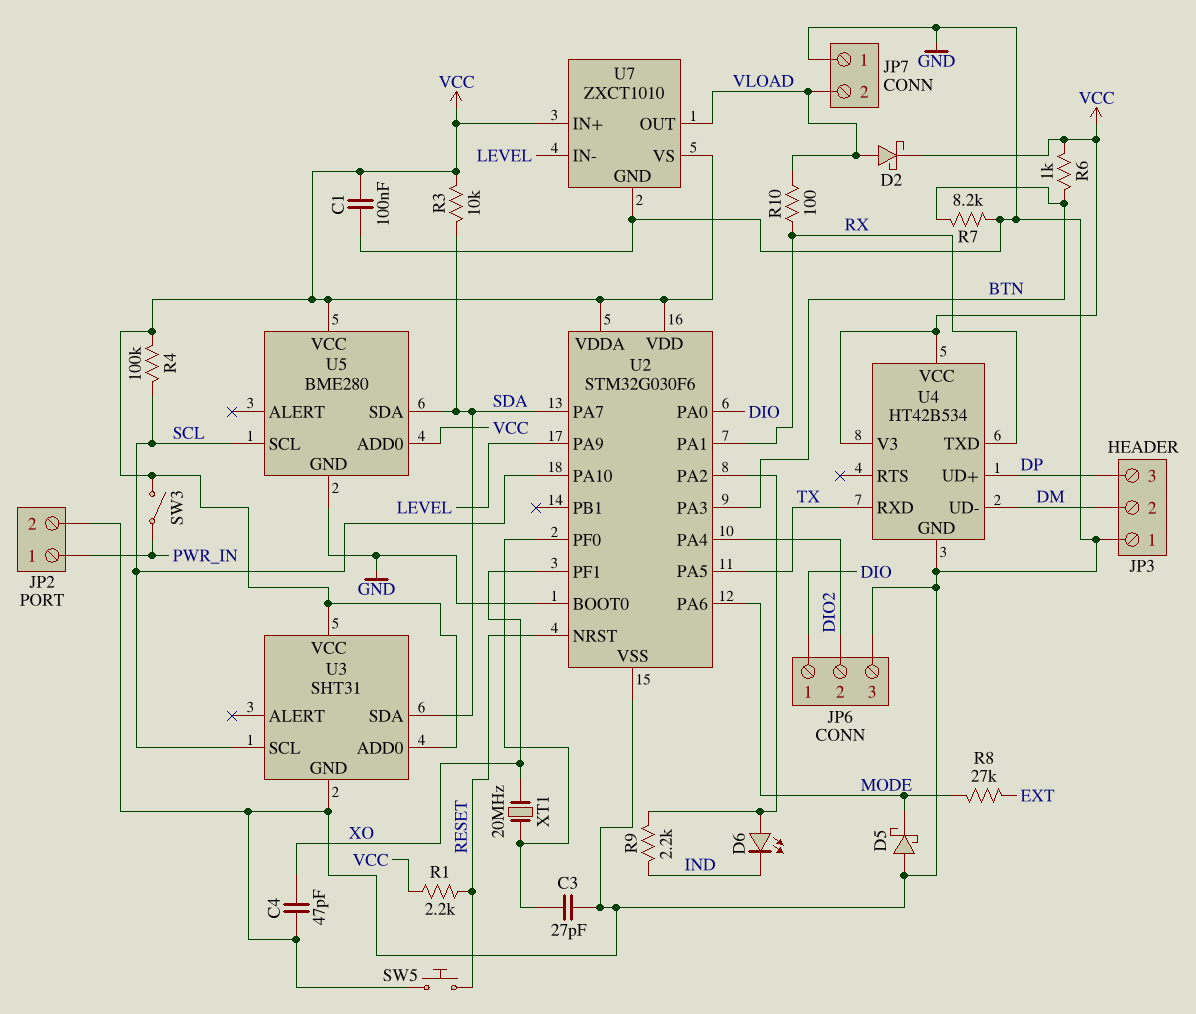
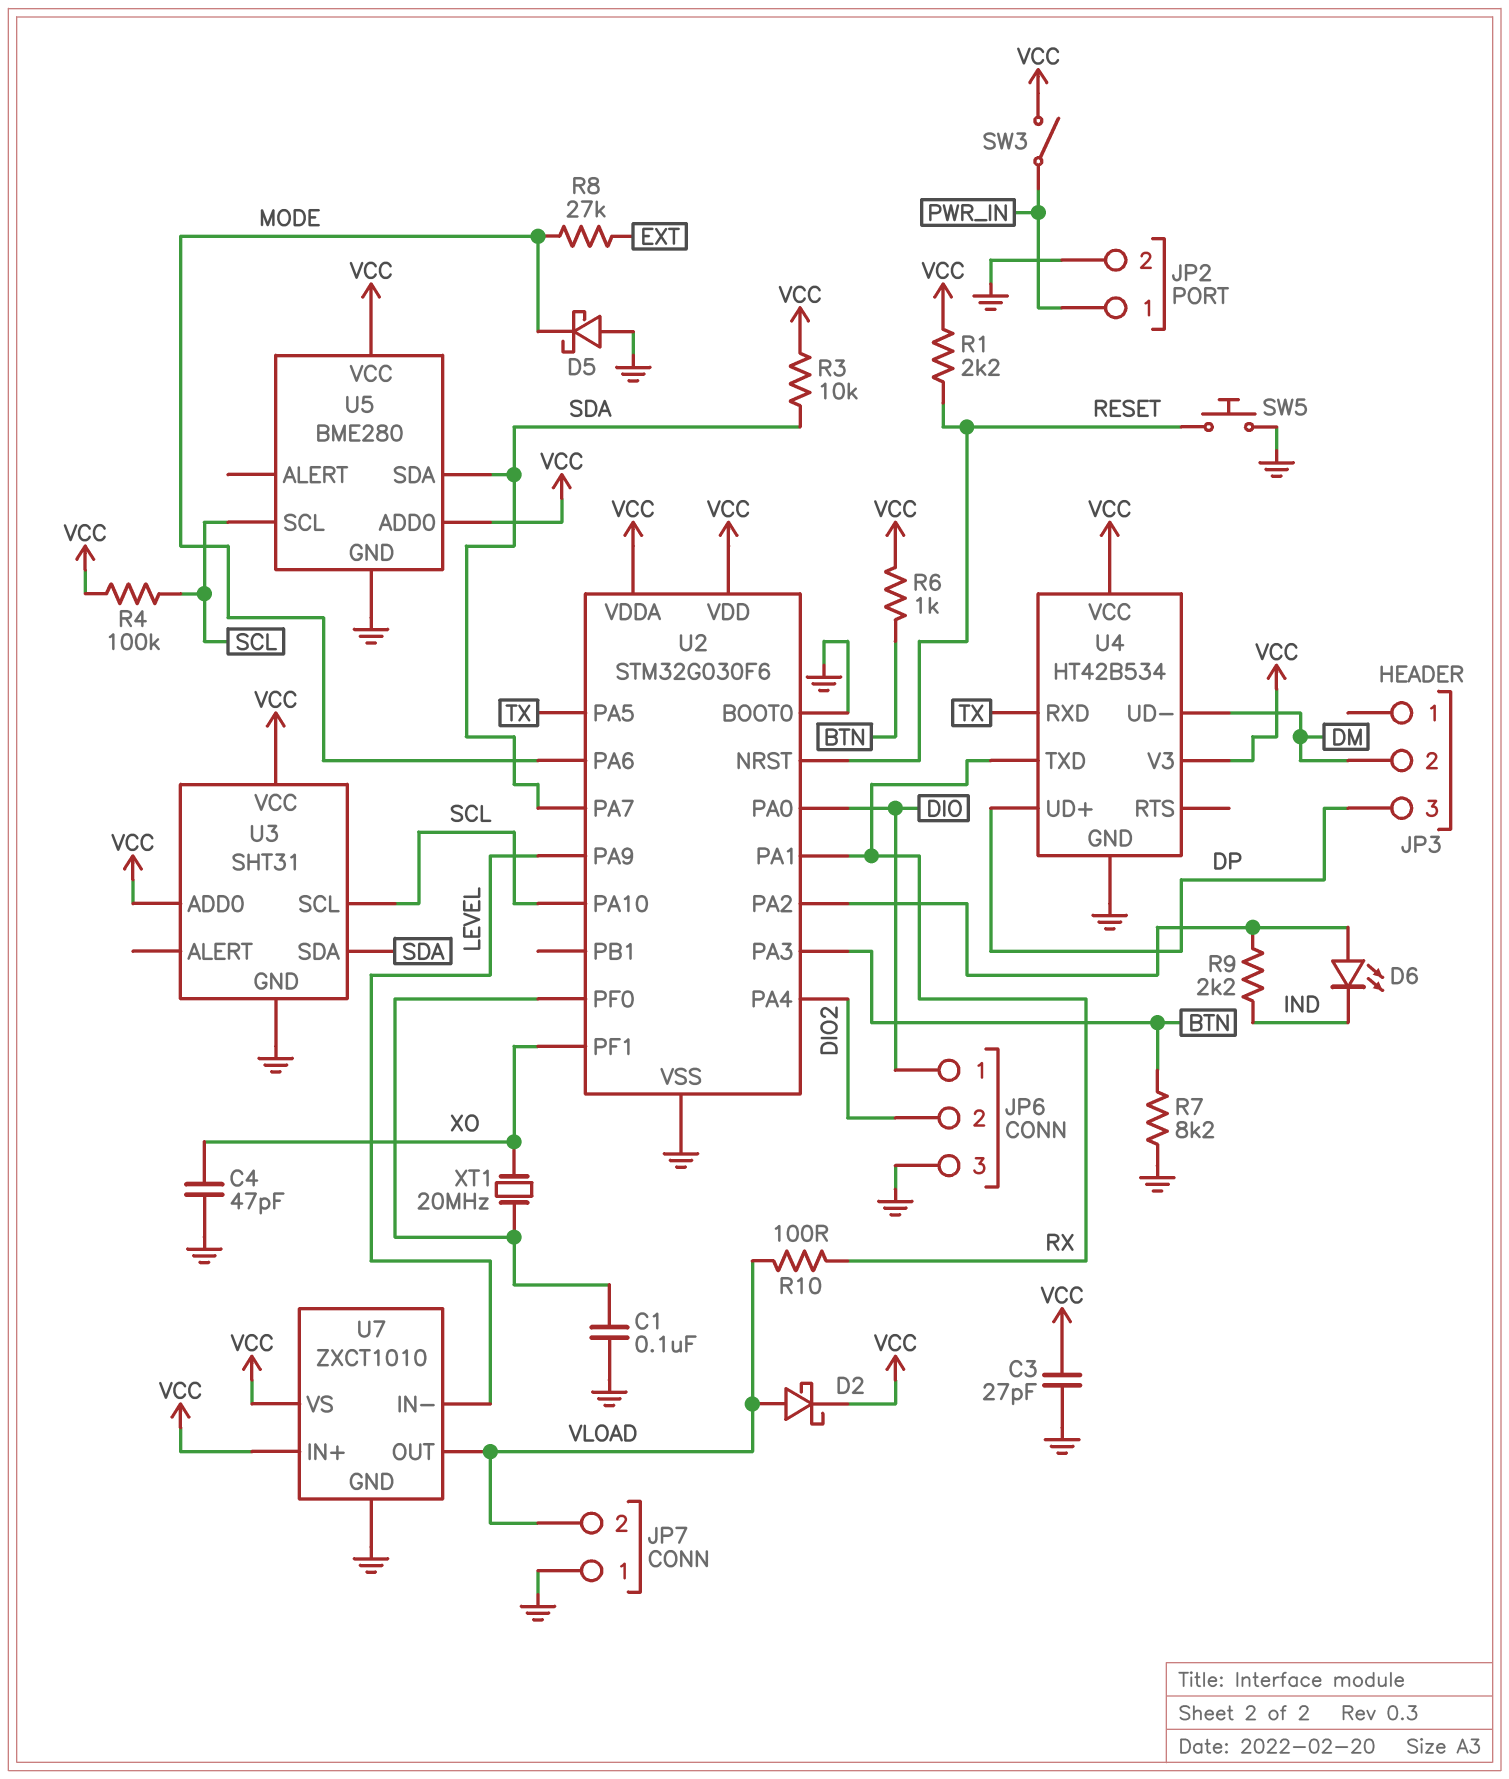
C1: 100nF (GND, VCC) -> 100nF (GND, U2/PF0)
C3: 27pF (GND, U2/PF0) -> 27pF (GND, VCC)
JP3 pin 1: GND -> none

